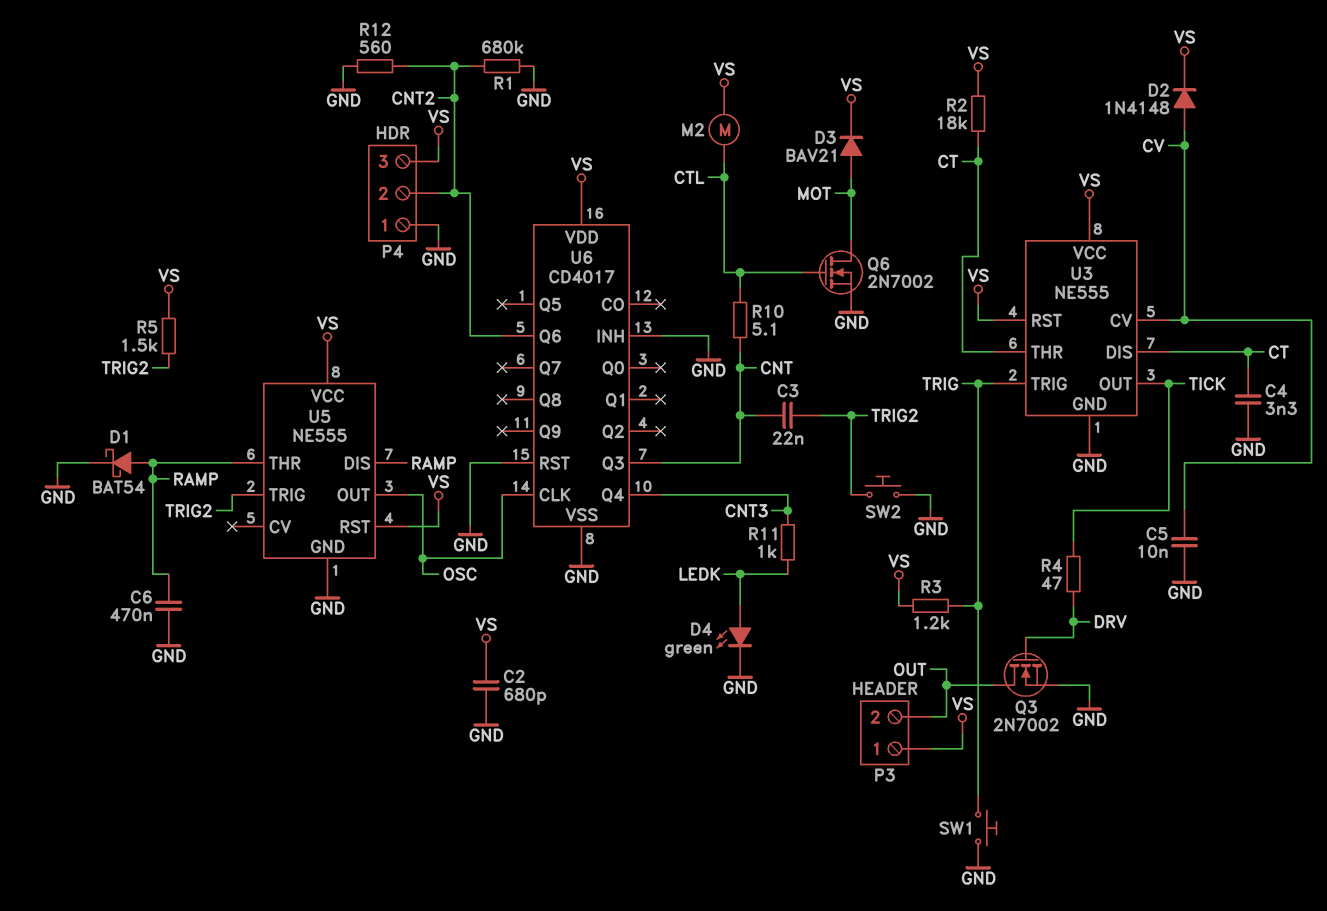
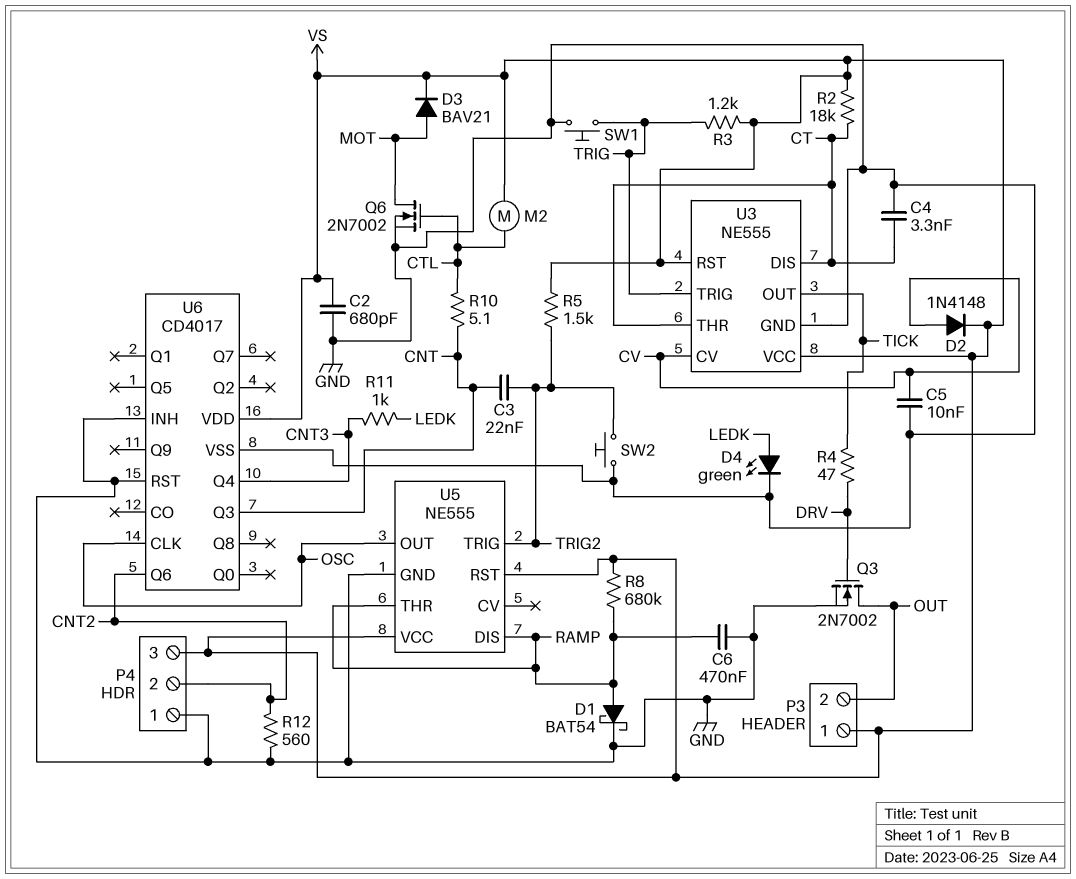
R1: 680k (CNT2, GND) -> none
R8: none -> 680k (RAMP, VS)

